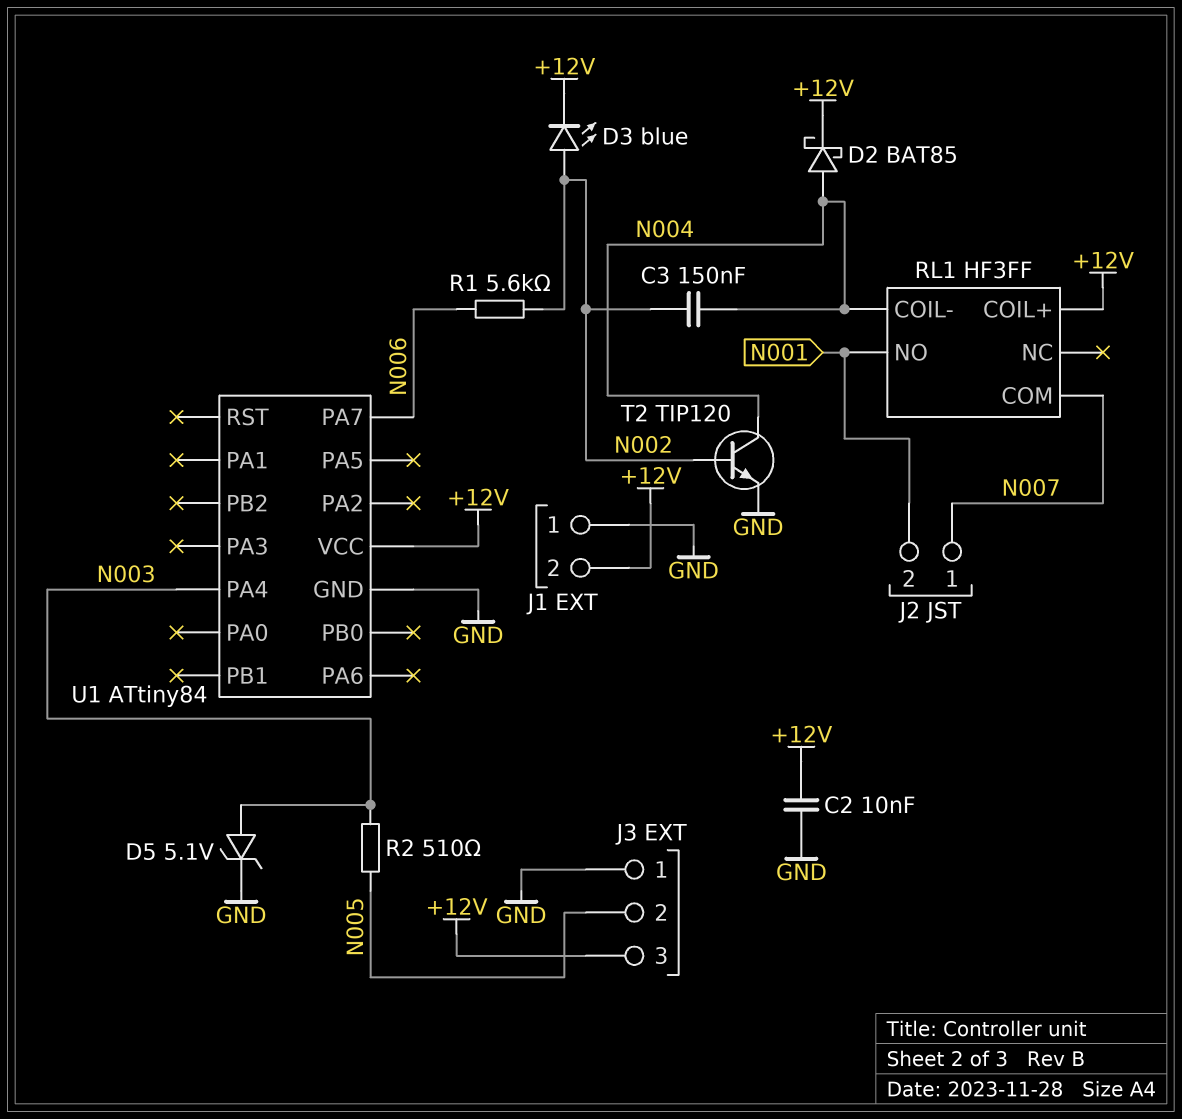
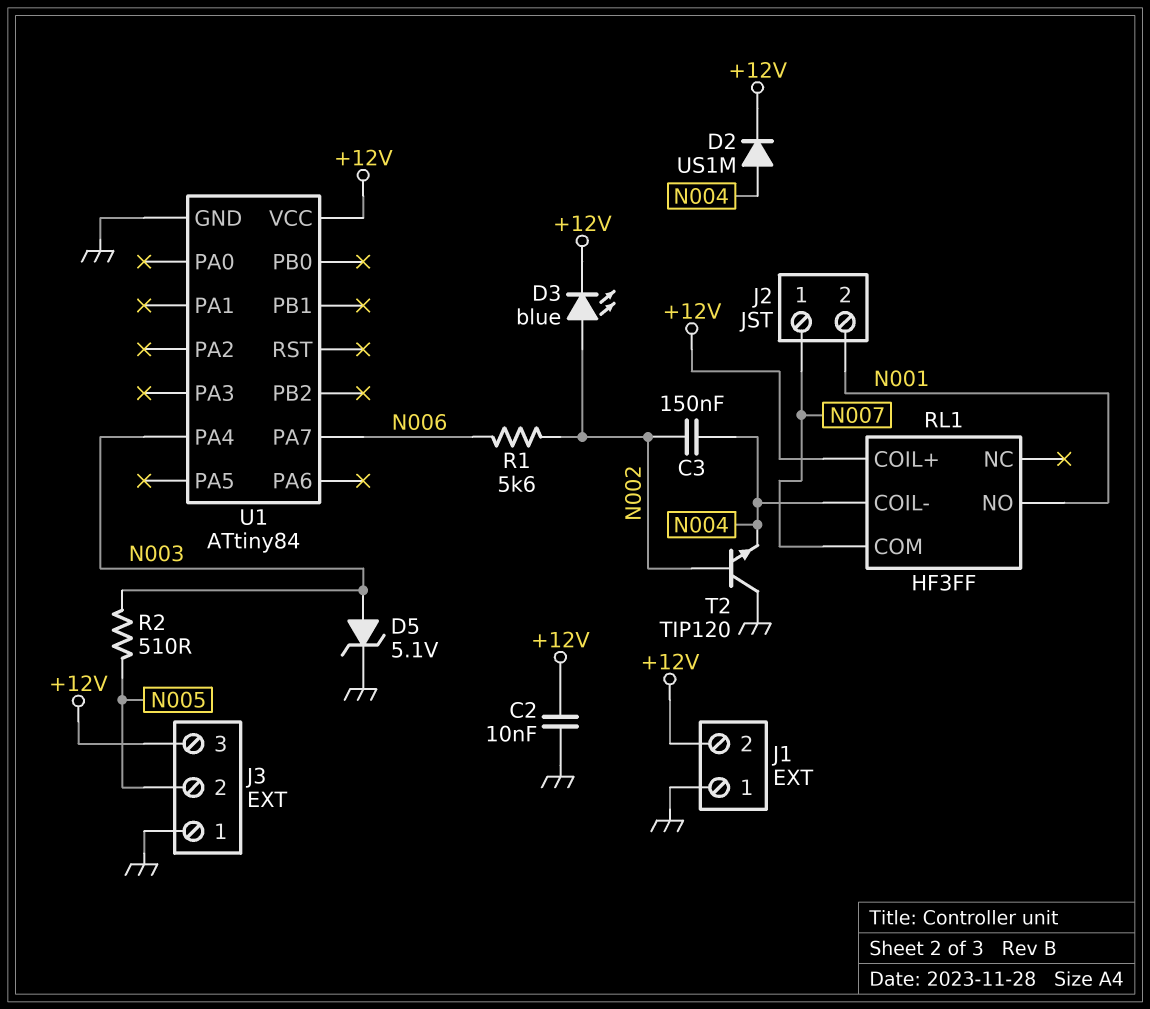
D2: schottky BAT85 (A N004, K +12V) -> diode US1M (A N004, K +12V)
T2: NPN TIP120 (B N002, C N004, E GND) -> NPN TIP120 (B N002, C GND, E N004)

